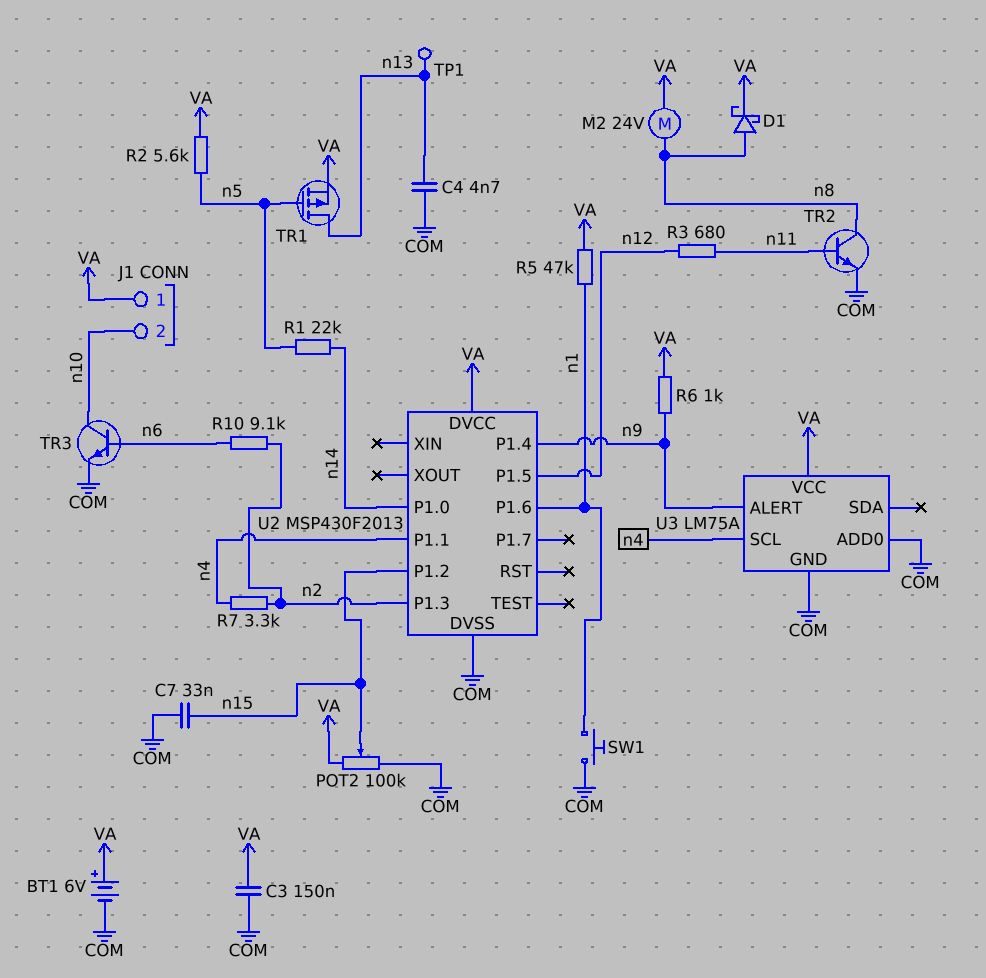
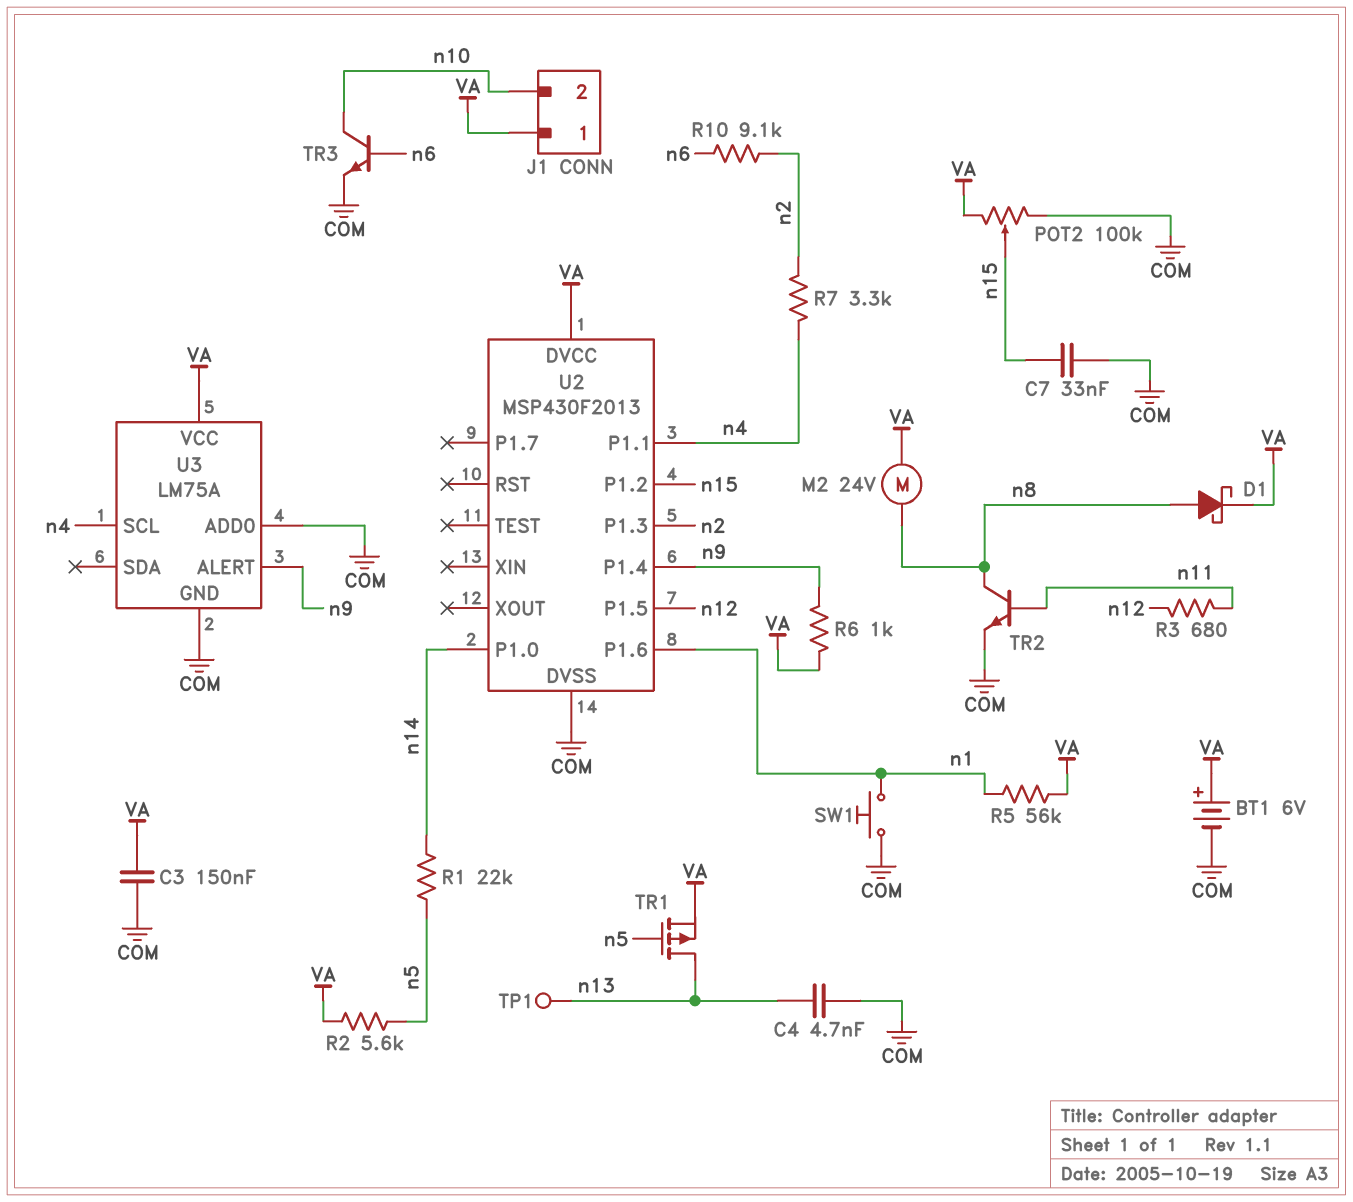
R5: 47k (VA, n1) -> 56k (VA, n1)

